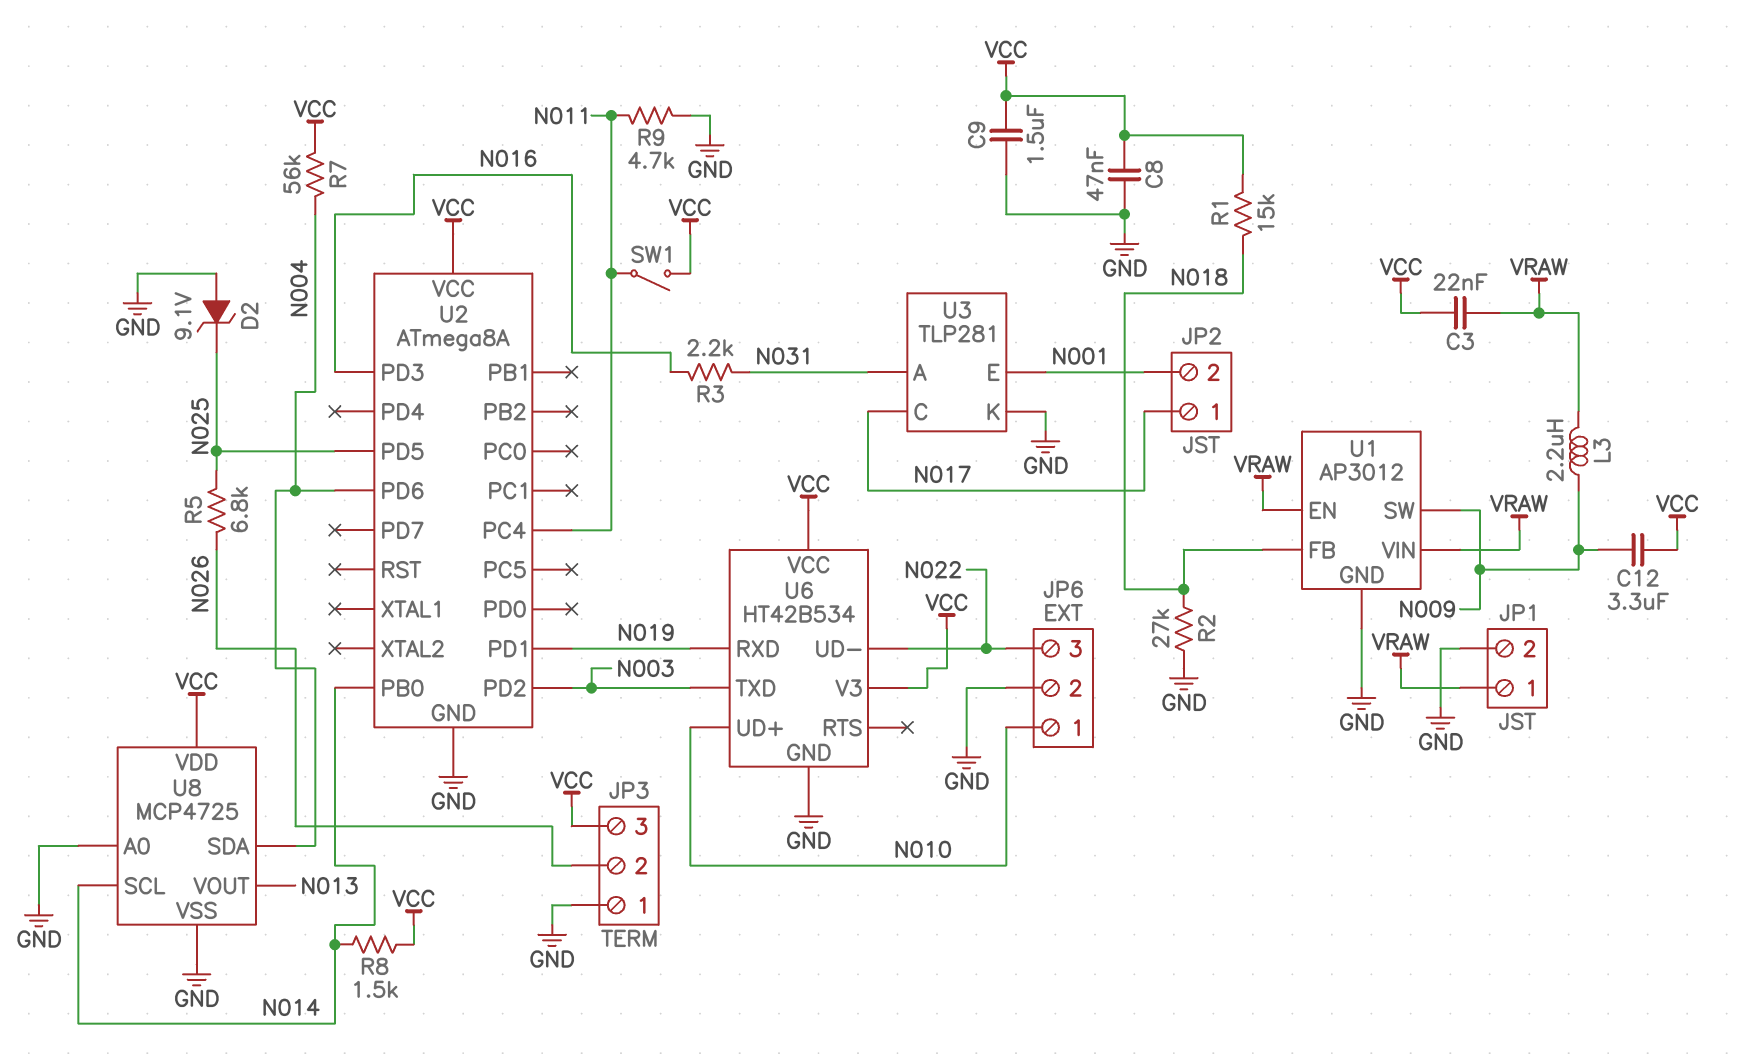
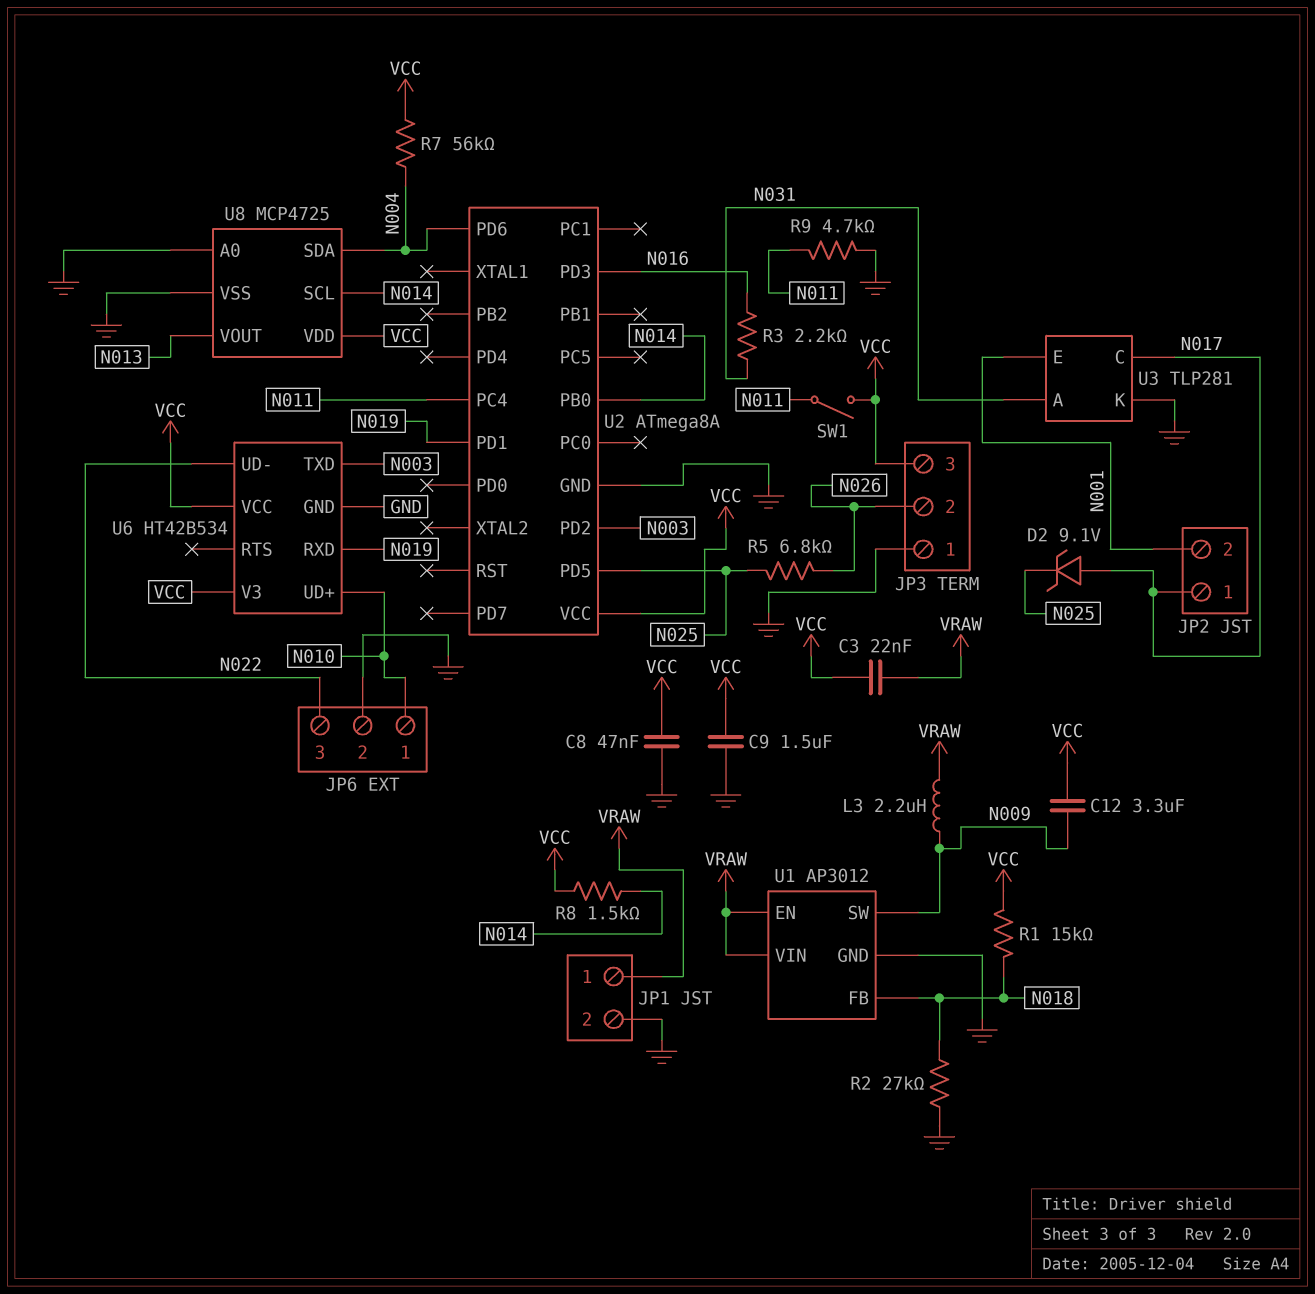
D2: zener 9.1V (A GND, K N025) -> zener 9.1V (A N017, K N025)

